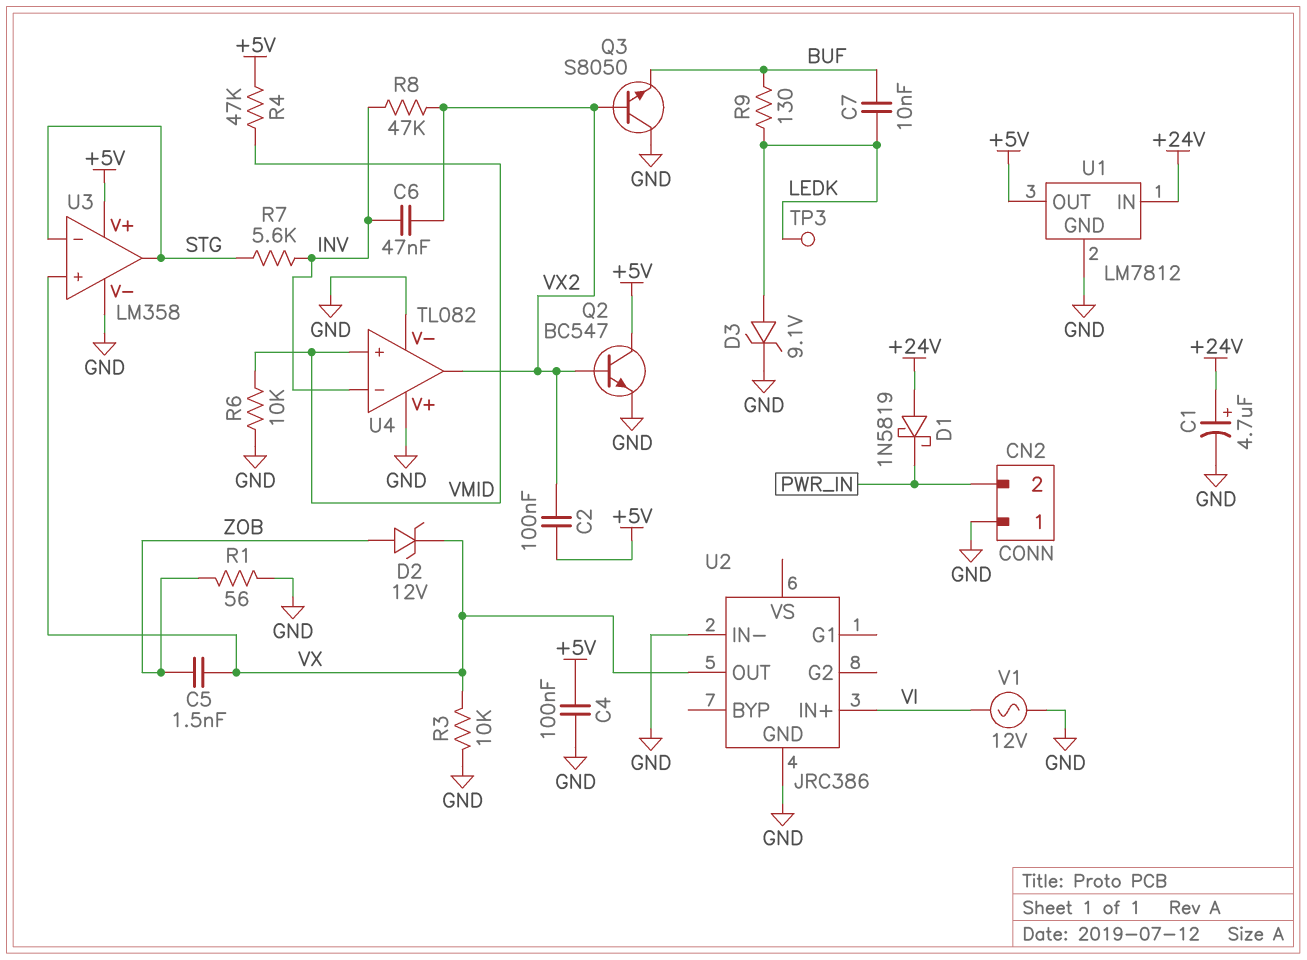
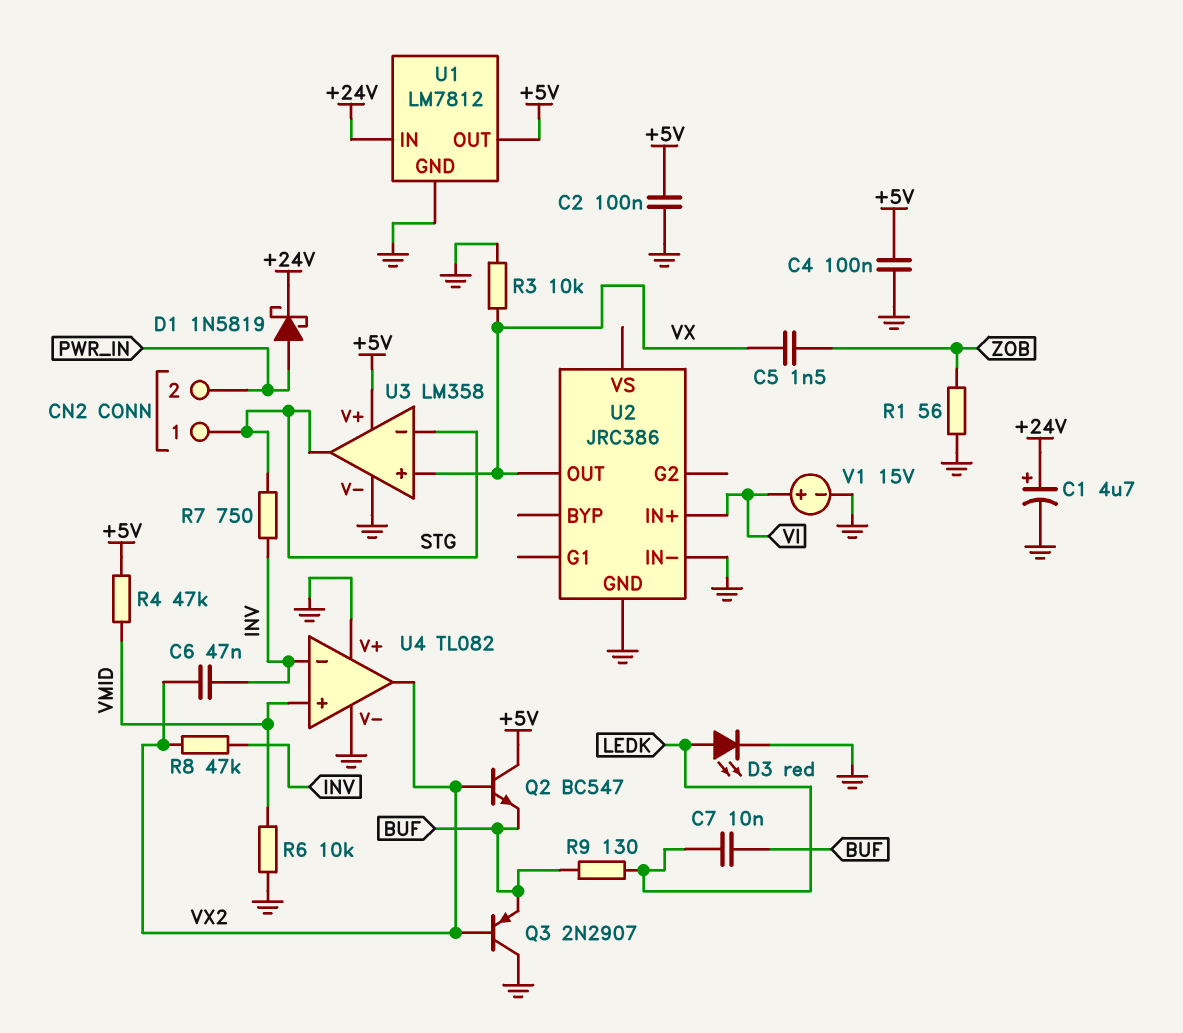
C2: 100nF (+5V, VX2) -> 100nF (+5V, GND)
CN2 pin 1: GND -> STG
D1: schottky 1N5819 (A +24V, K PWR_IN) -> schottky 1N5819 (A PWR_IN, K +24V)
D2: zener 12V (A ZOB, K VX) -> none
D3: zener 9.1V (A LEDK, K GND) -> LED red (A LEDK, K GND)
Q2: NPN BC547 (B VX2, C +5V, E GND) -> NPN BC547 (B VX2, C +5V, E BUF)
Q3: NPN S8050 (B VX2, C GND, E BUF) -> PNP 2N2907 (B VX2, C GND, E BUF)
R7: 5.6k (INV, STG) -> 750 (INV, STG)
TP3: test point (LEDK) -> none
V1: AC 12V (GND, VI) -> 15V (plus VI, minus GND)

